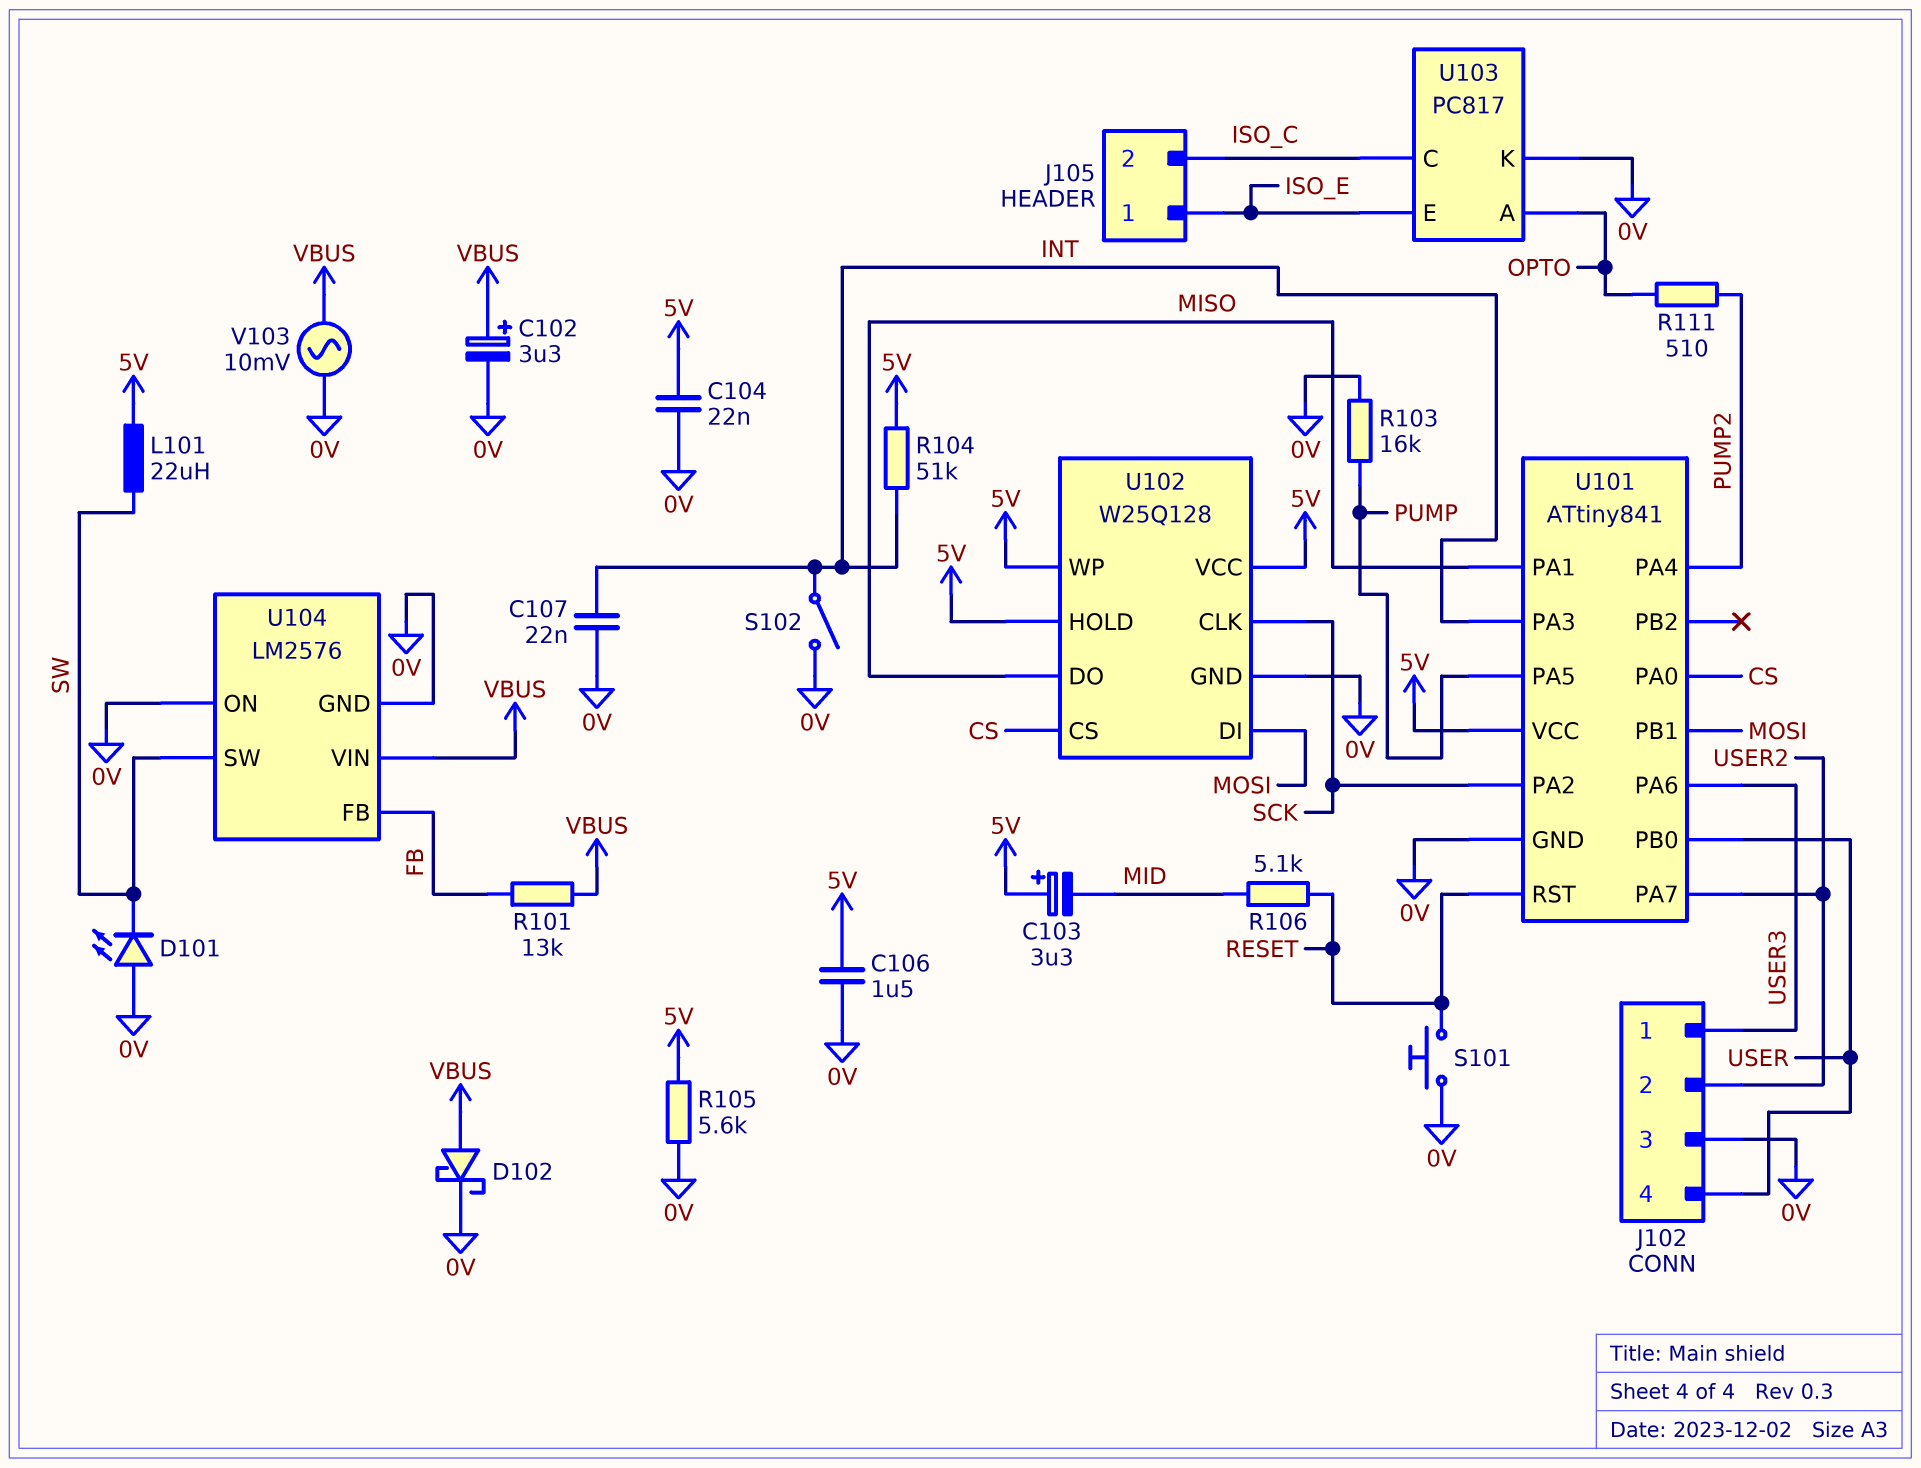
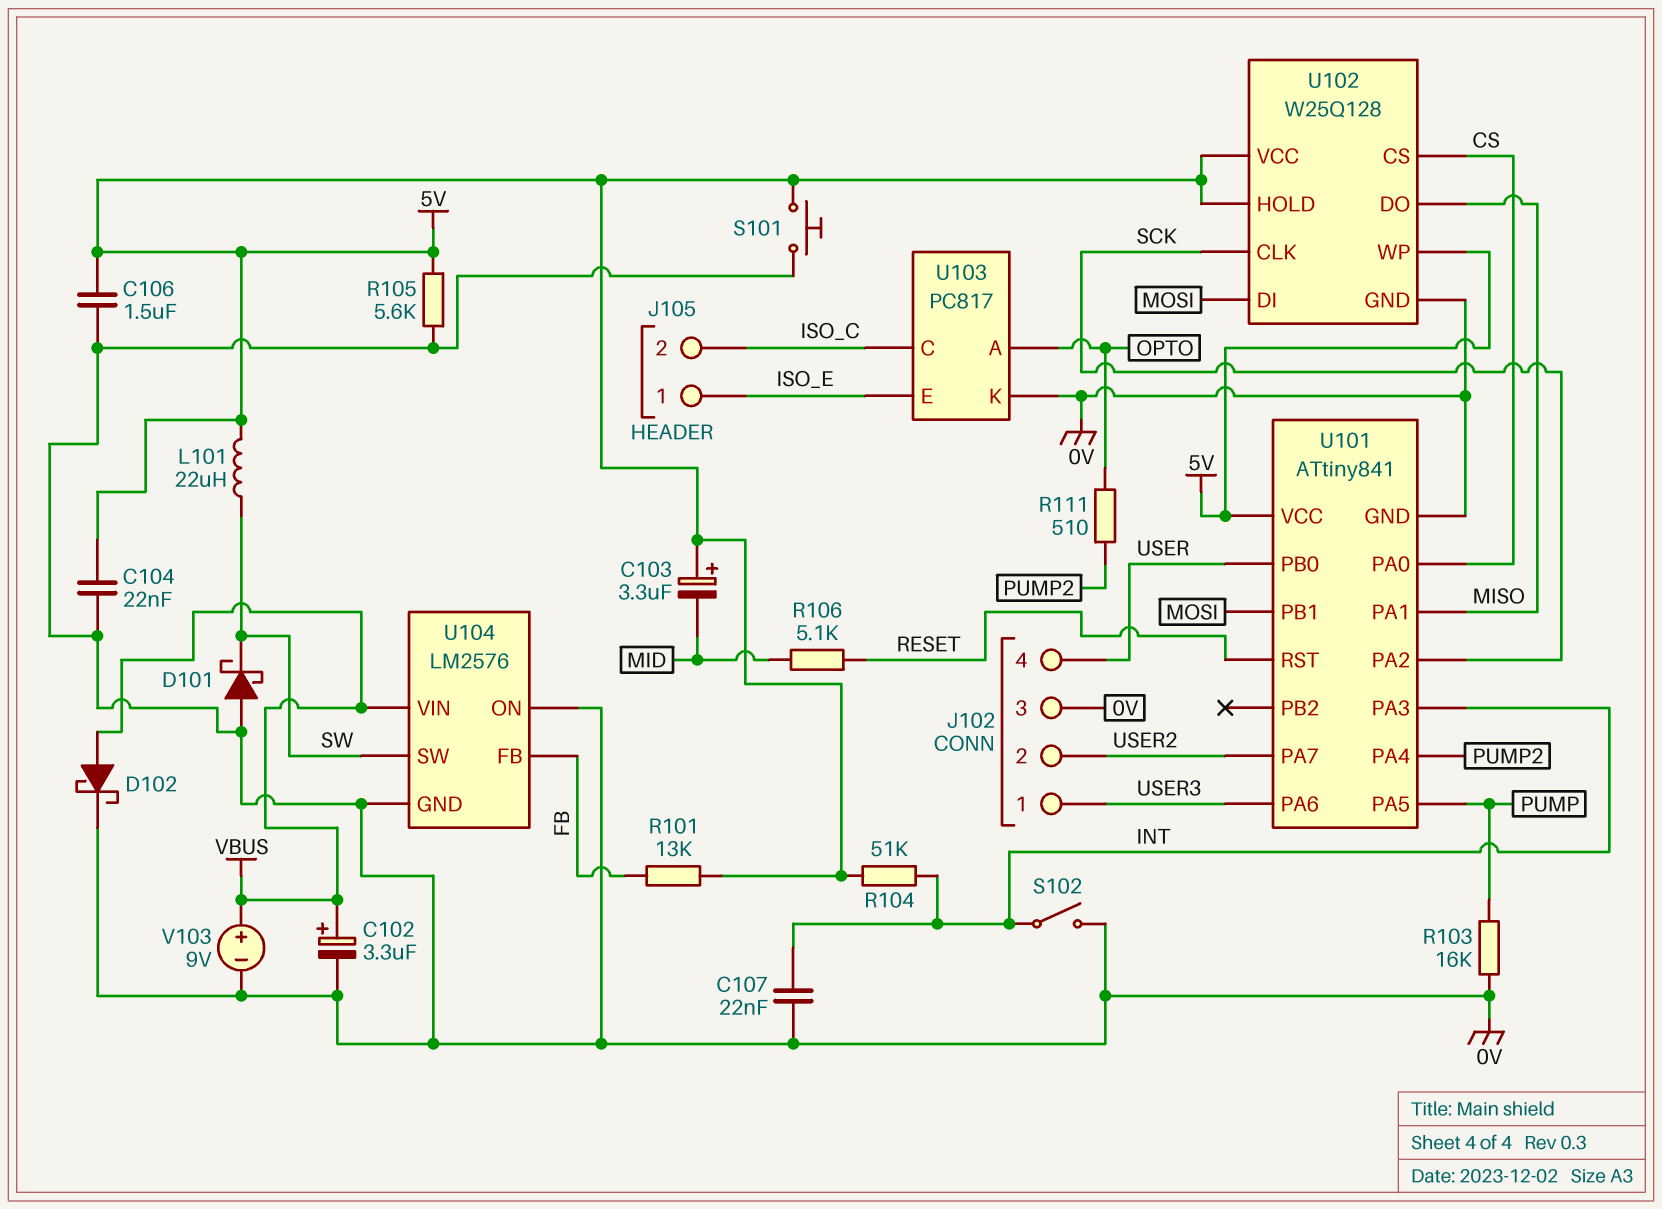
D101: LED (A 0V, K SW) -> schottky (A 0V, K SW)
R101: 13k (FB, VBUS) -> 13k (5V, FB)
S101: button (0V, RESET) -> button (0V, 5V)
V103: AC 10mV (0V, VBUS) -> 9V (plus VBUS, minus 0V)

